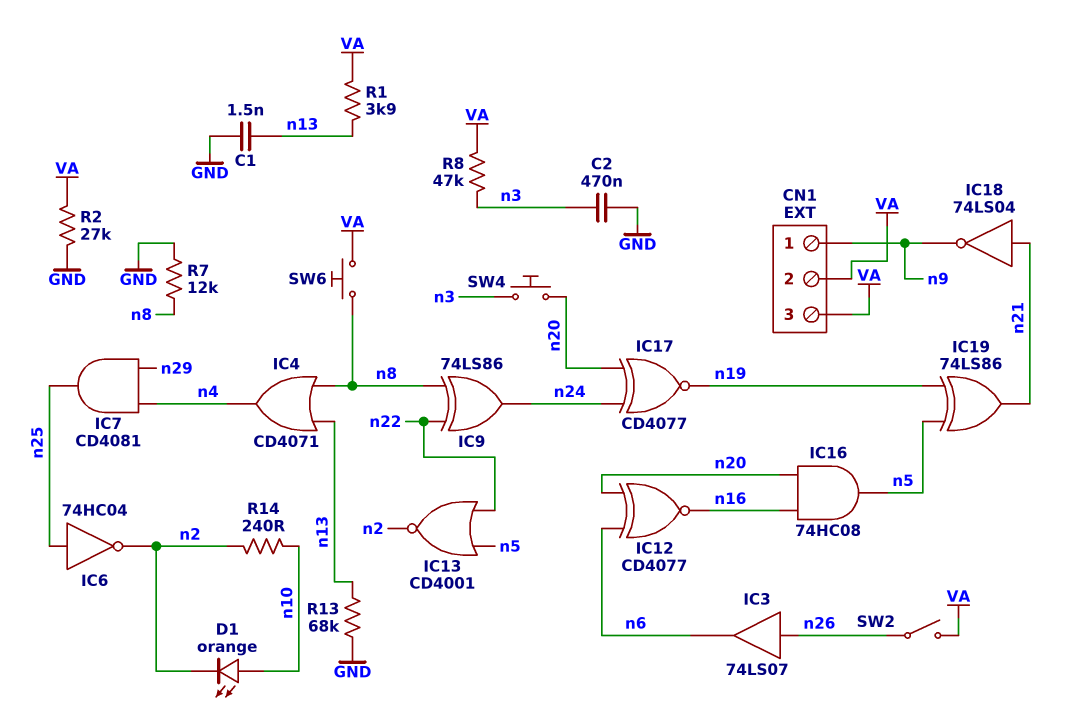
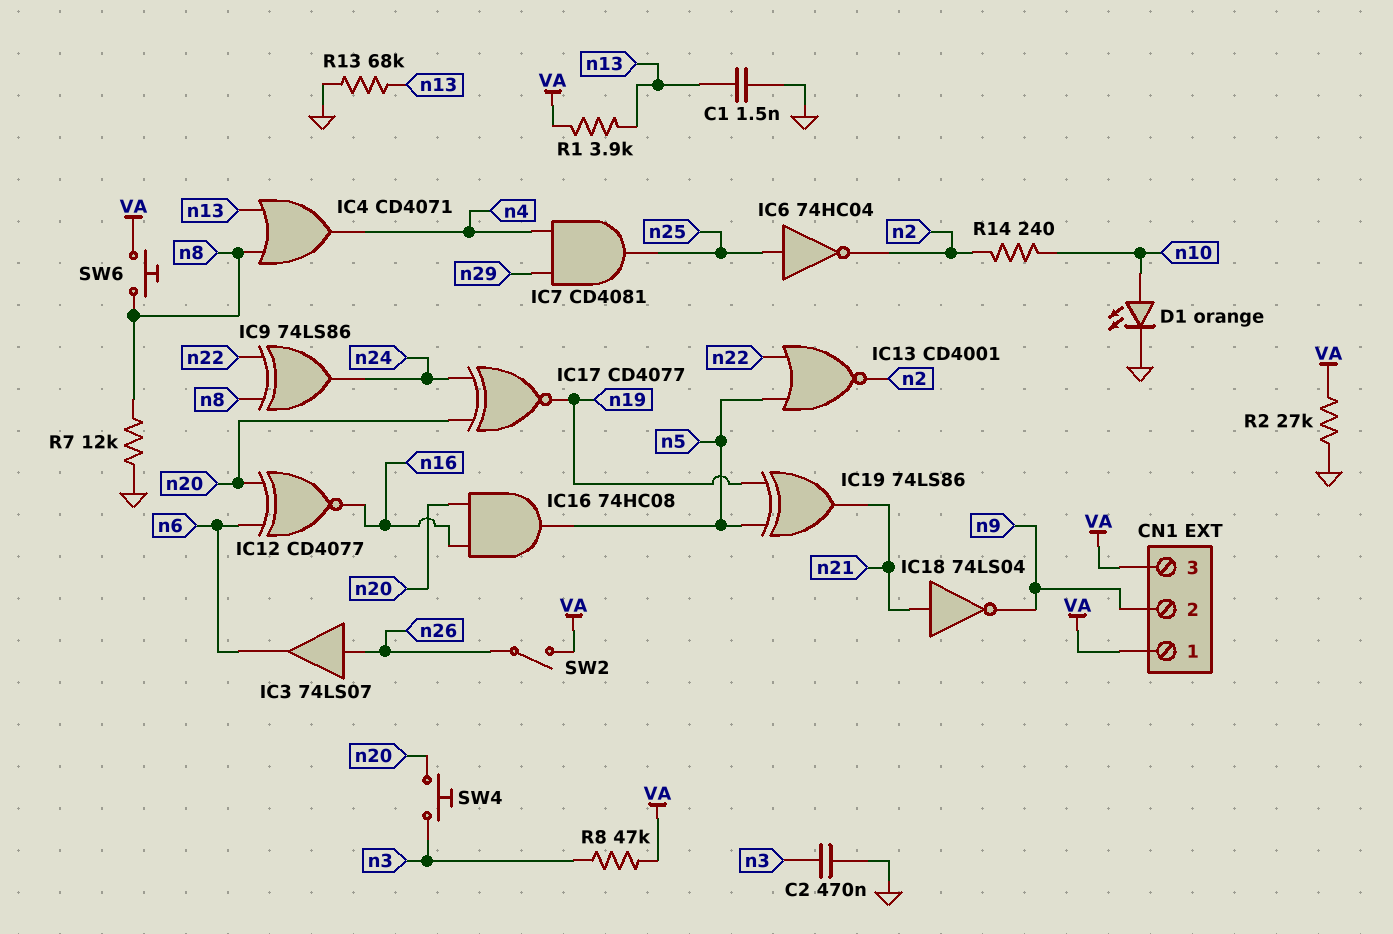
CN1 pin 1: n9 -> VA
CN1 pin 2: VA -> n9
D1: LED orange (A n10, K n2) -> LED orange (A n10, K GND)

